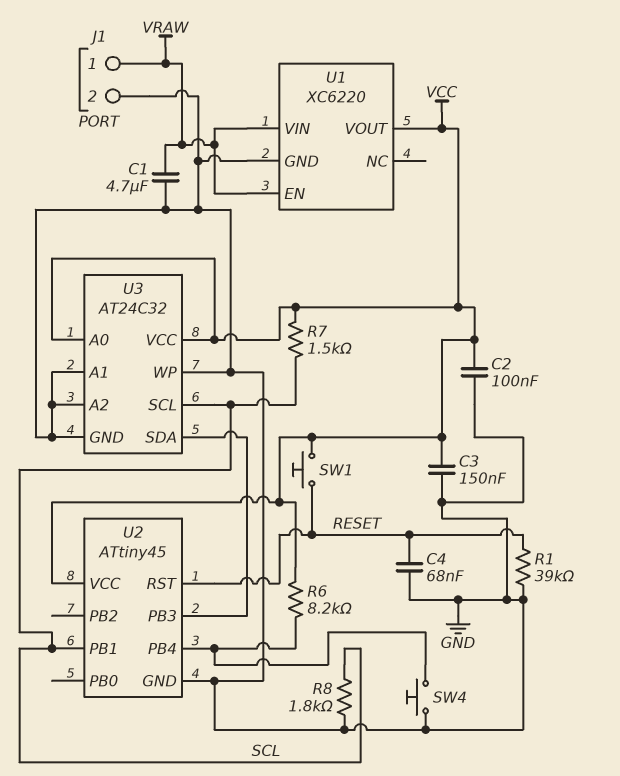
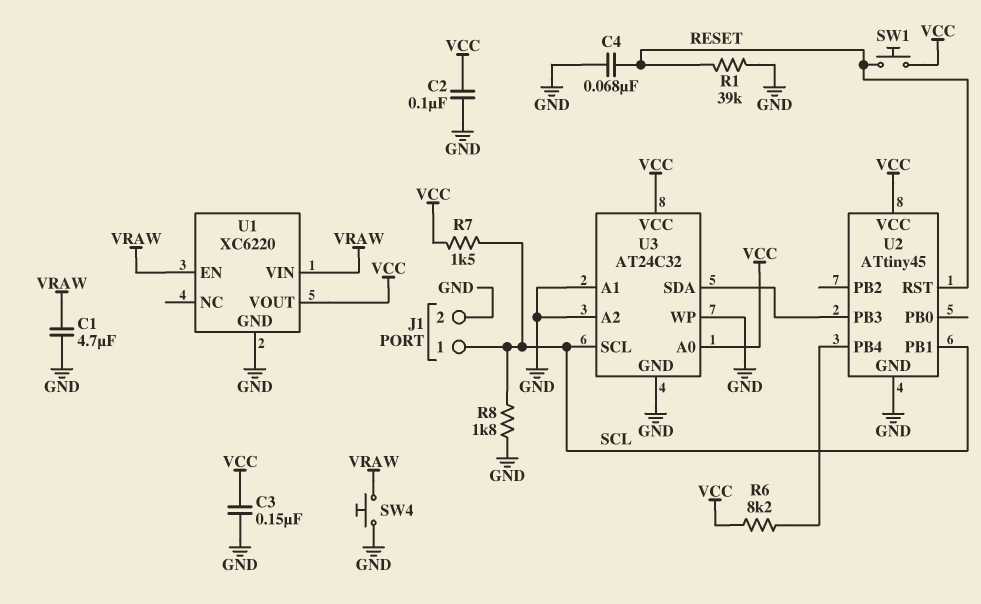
J1 pin 1: VRAW -> SCL
SW4: button (GND, U2/PB4) -> button (GND, VRAW)

